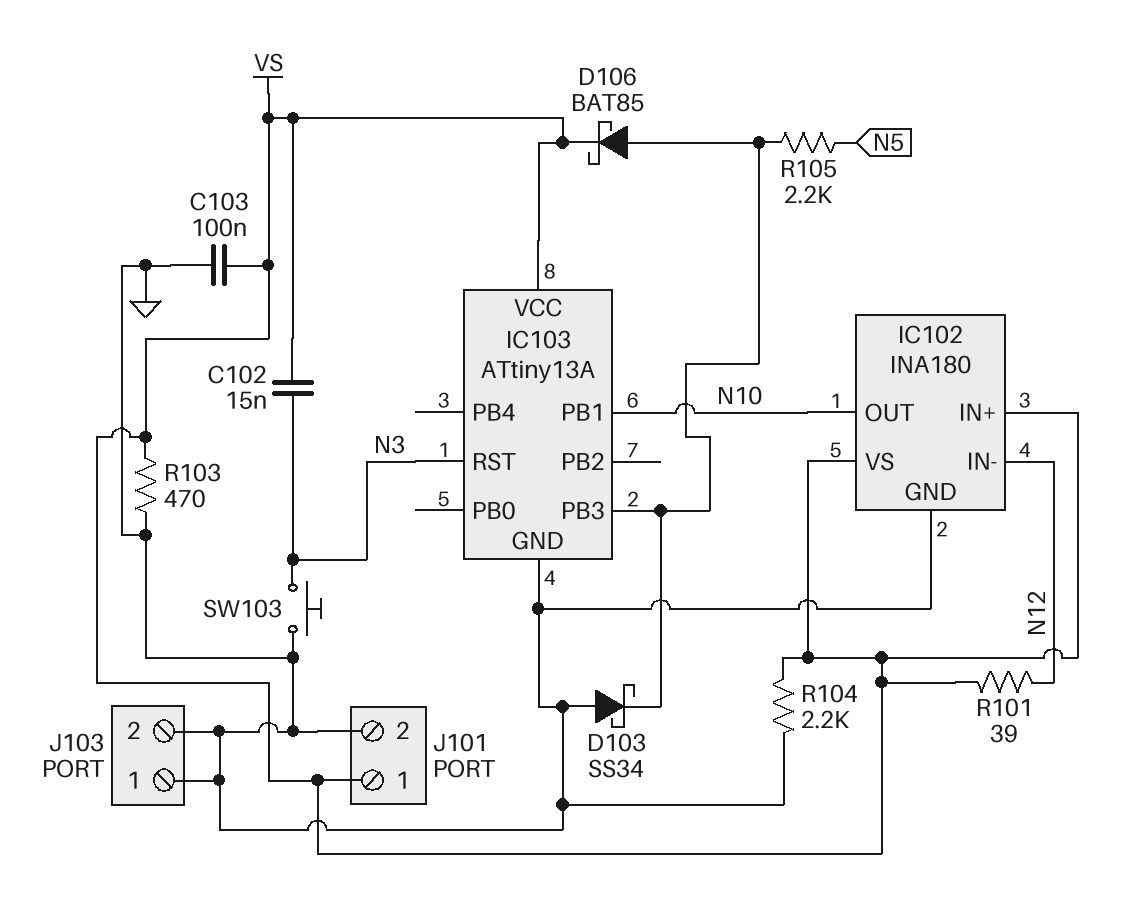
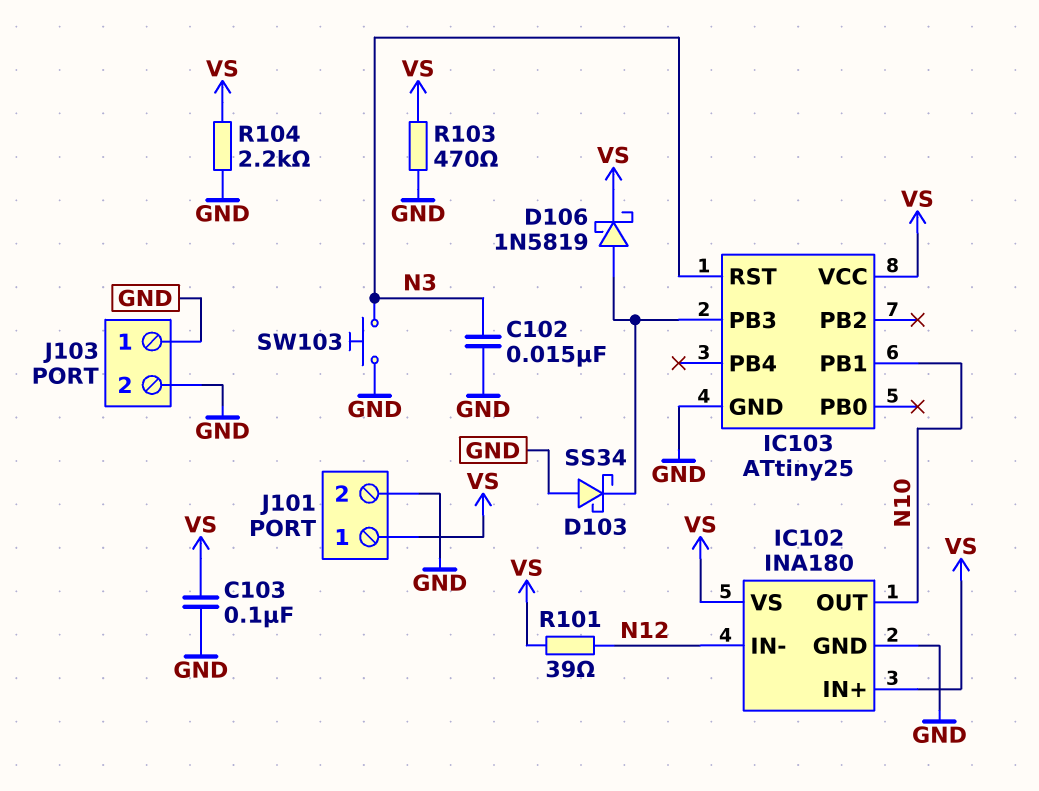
C102: 15nF (N3, VS) -> 15nF (GND, N3)
D106: schottky BAT85 (A IC103/PB3, K VS) -> schottky 1N5819 (A IC103/PB3, K VS)
IC103: ATtiny13A -> ATtiny25
R105: 2.2k (IC103/PB3, N5) -> none

